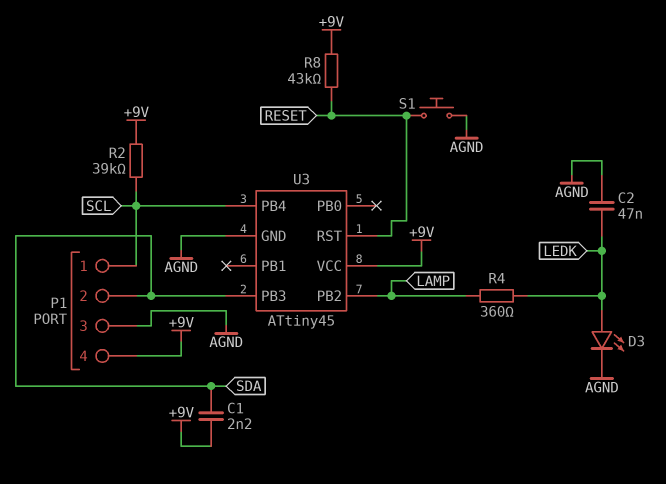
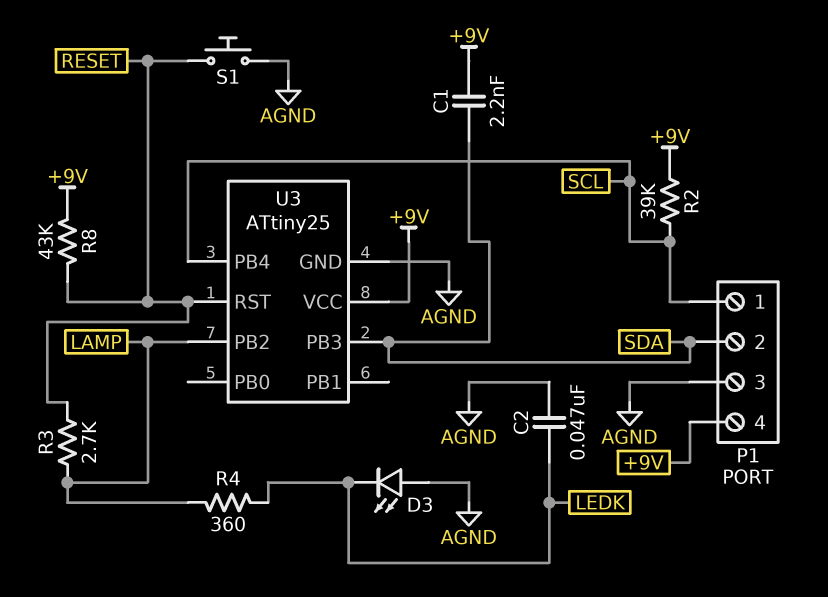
D3: LED (A LEDK, K AGND) -> LED (A AGND, K LEDK)
R3: none -> 2.7k (LAMP, RESET)
U3: ATtiny45 -> ATtiny25

